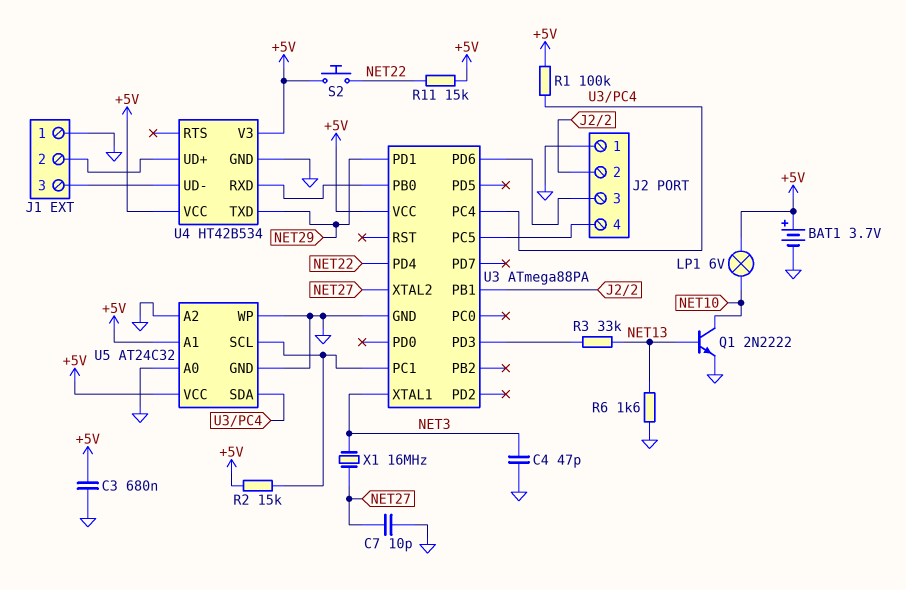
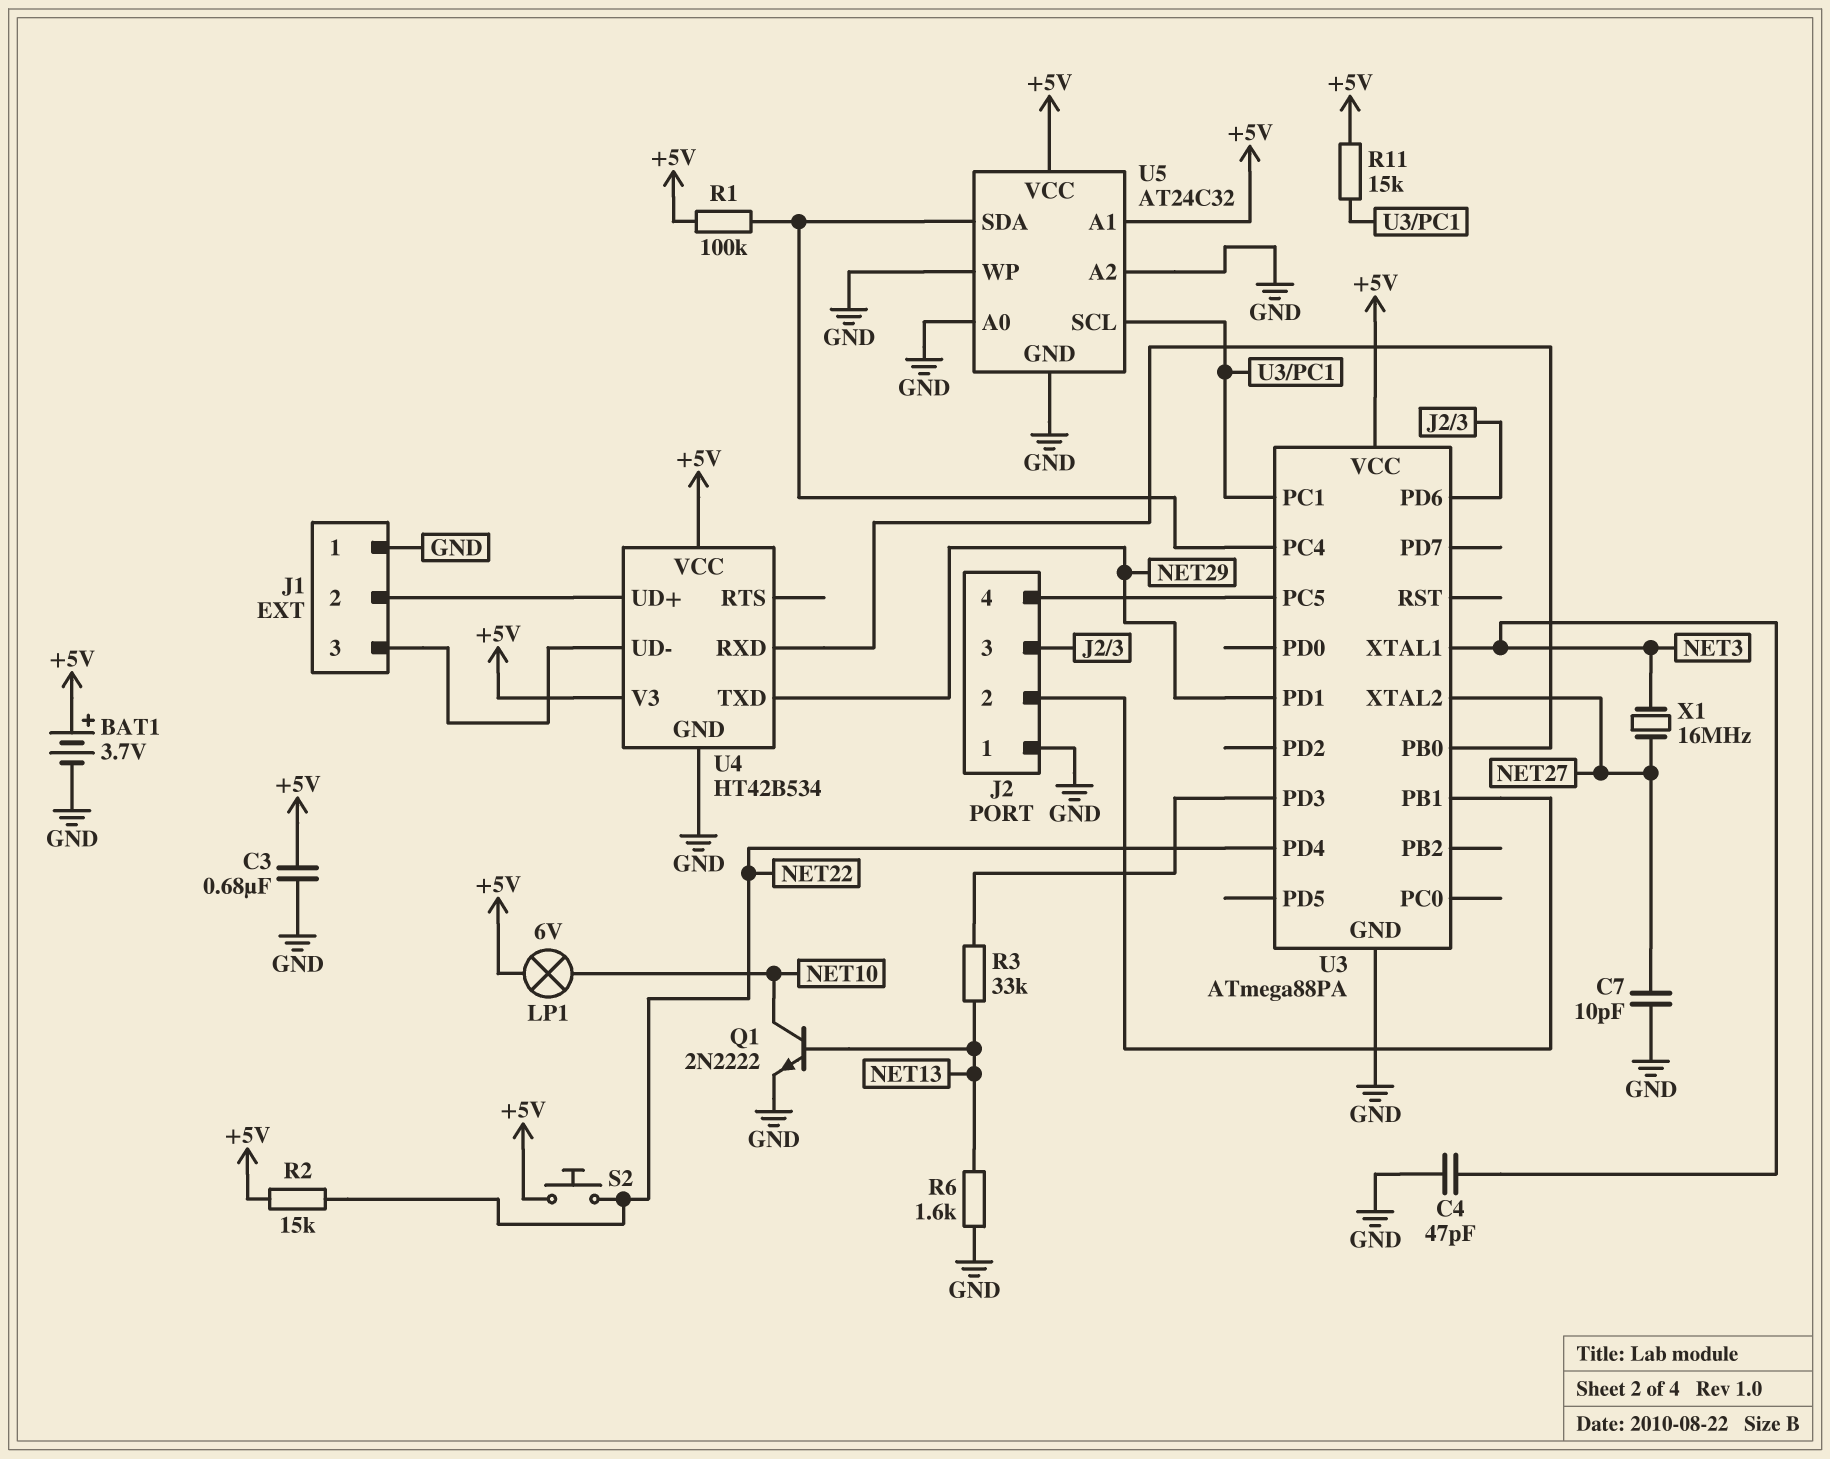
R2: 15k (+5V, U3/PC1) -> 15k (+5V, NET22)
R11: 15k (+5V, NET22) -> 15k (+5V, U3/PC1)

